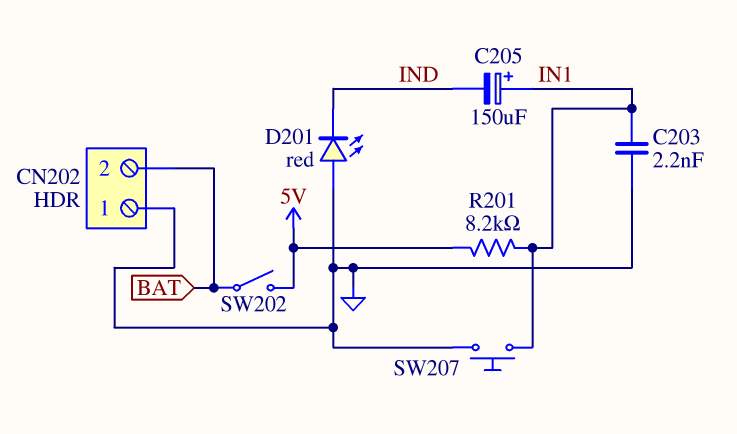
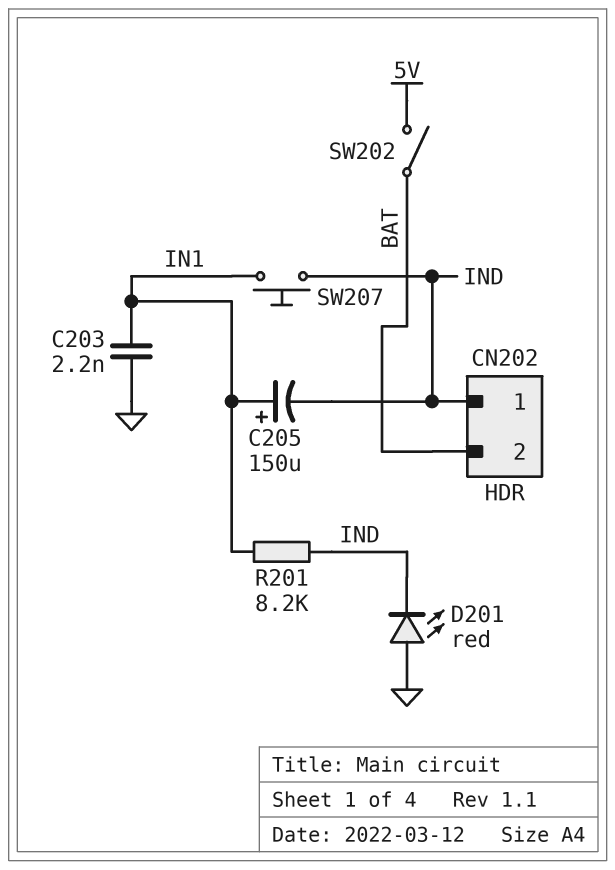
CN202 pin 1: GND -> IND
R201: 8.2k (5V, IN1) -> 8.2k (IN1, IND)
SW207: button (GND, IN1) -> button (IN1, IND)

